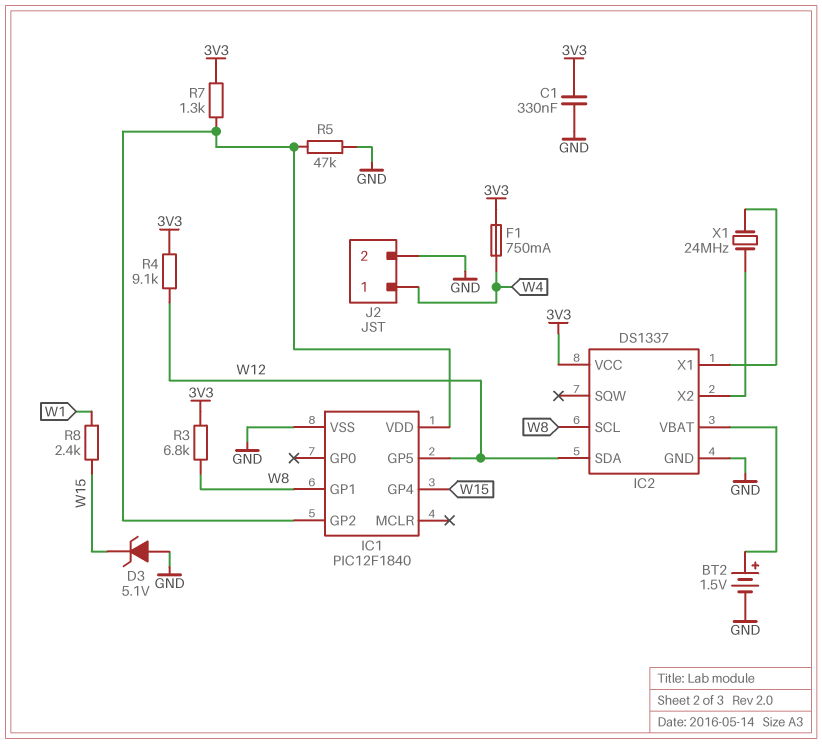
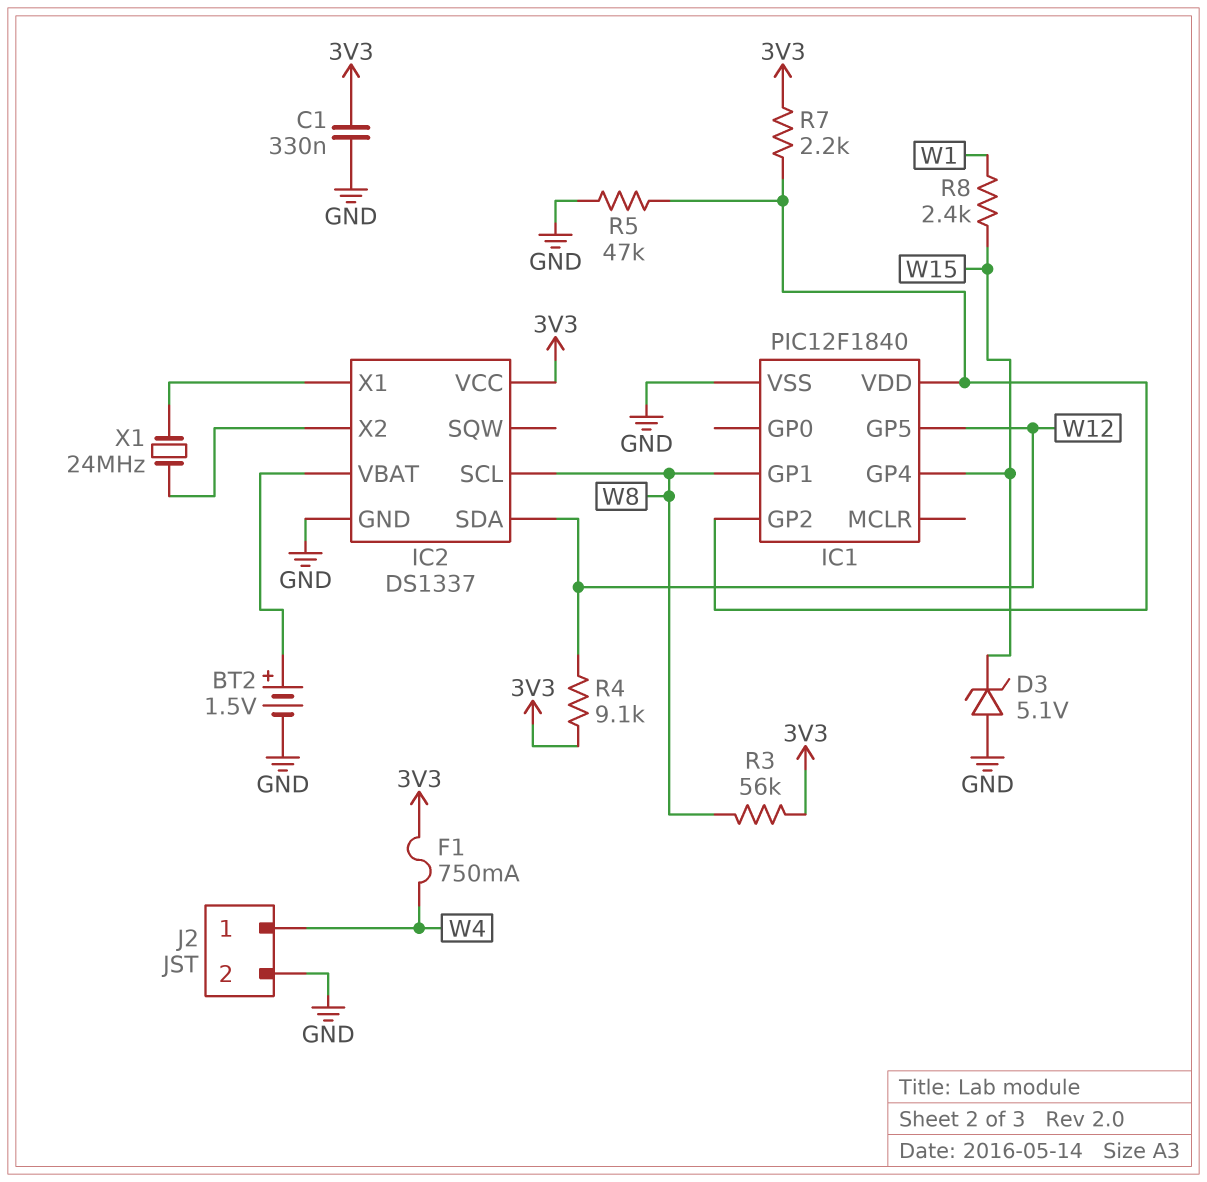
R3: 6.8k (3V3, W8) -> 56k (3V3, W8)
R7: 1.3k (3V3, IC1/GP2) -> 2.2k (3V3, IC1/GP2)

